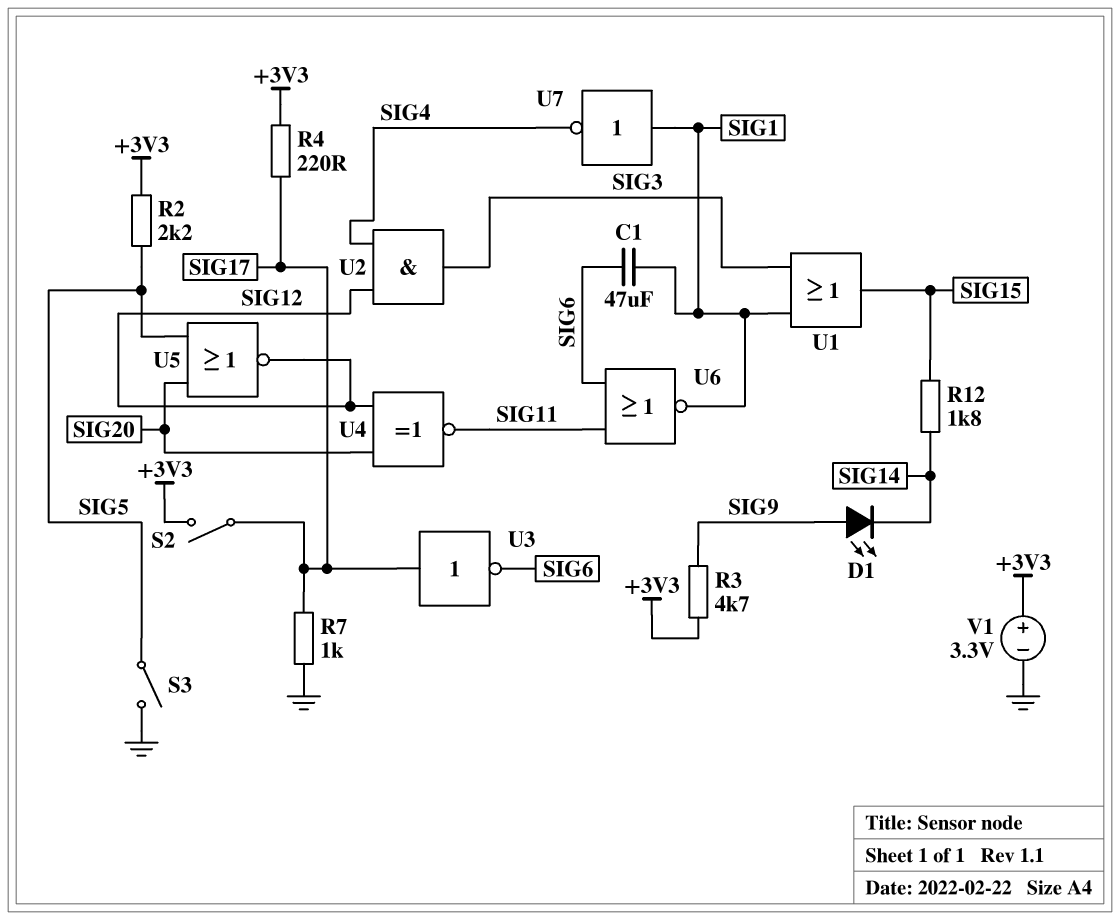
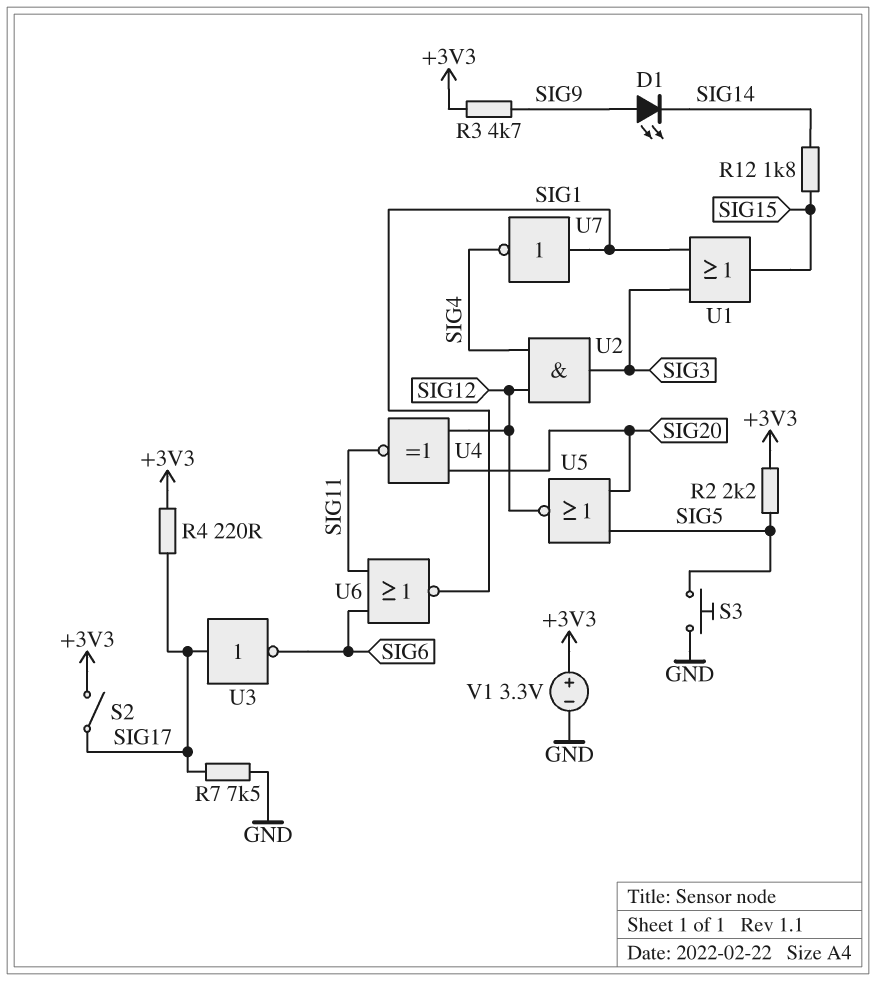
C1: 47uF (SIG1, SIG6) -> none
R7: 1k (GND, SIG17) -> 7.5k (GND, SIG17)
S3: switch (GND, SIG5) -> button (GND, SIG5)

